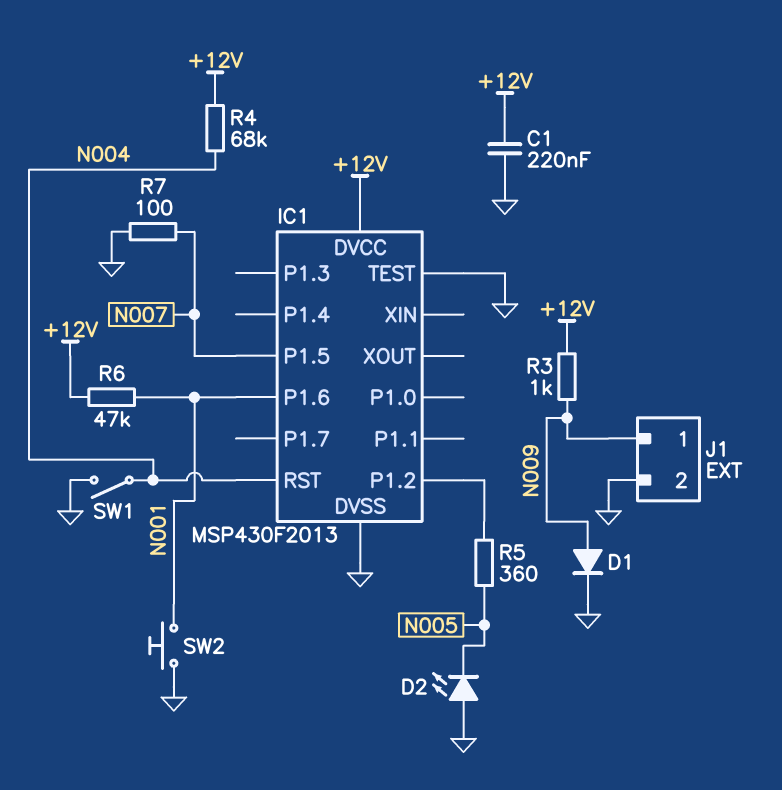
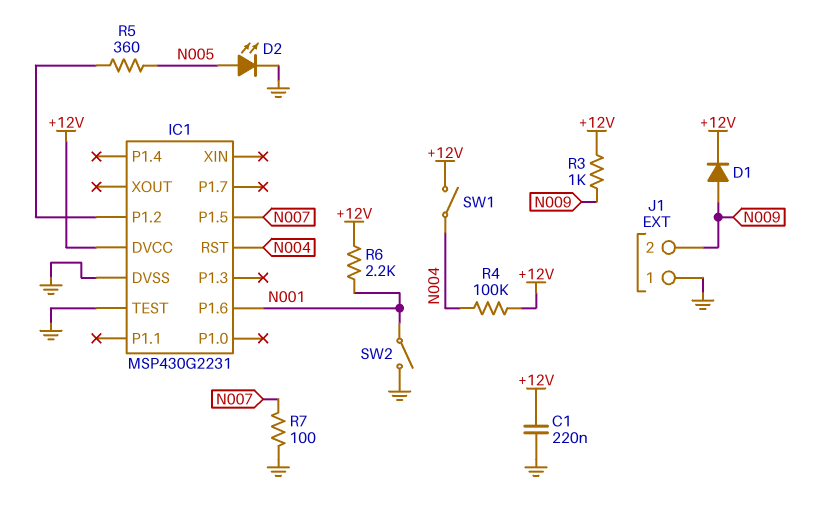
D1: diode (A N009, K GND) -> diode (A N009, K +12V)
D2: LED (A GND, K N005) -> LED (A N005, K GND)
IC1: MSP430F2013 -> MSP430G2231
J1 pin 1: N009 -> GND
J1 pin 2: GND -> N009
R4: 68k (+12V, N004) -> 100k (+12V, N004)
R6: 47k (+12V, N001) -> 2.2k (+12V, N001)
SW1: switch (GND, N004) -> switch (+12V, N004)
SW2: button (GND, N001) -> switch (GND, N001)

